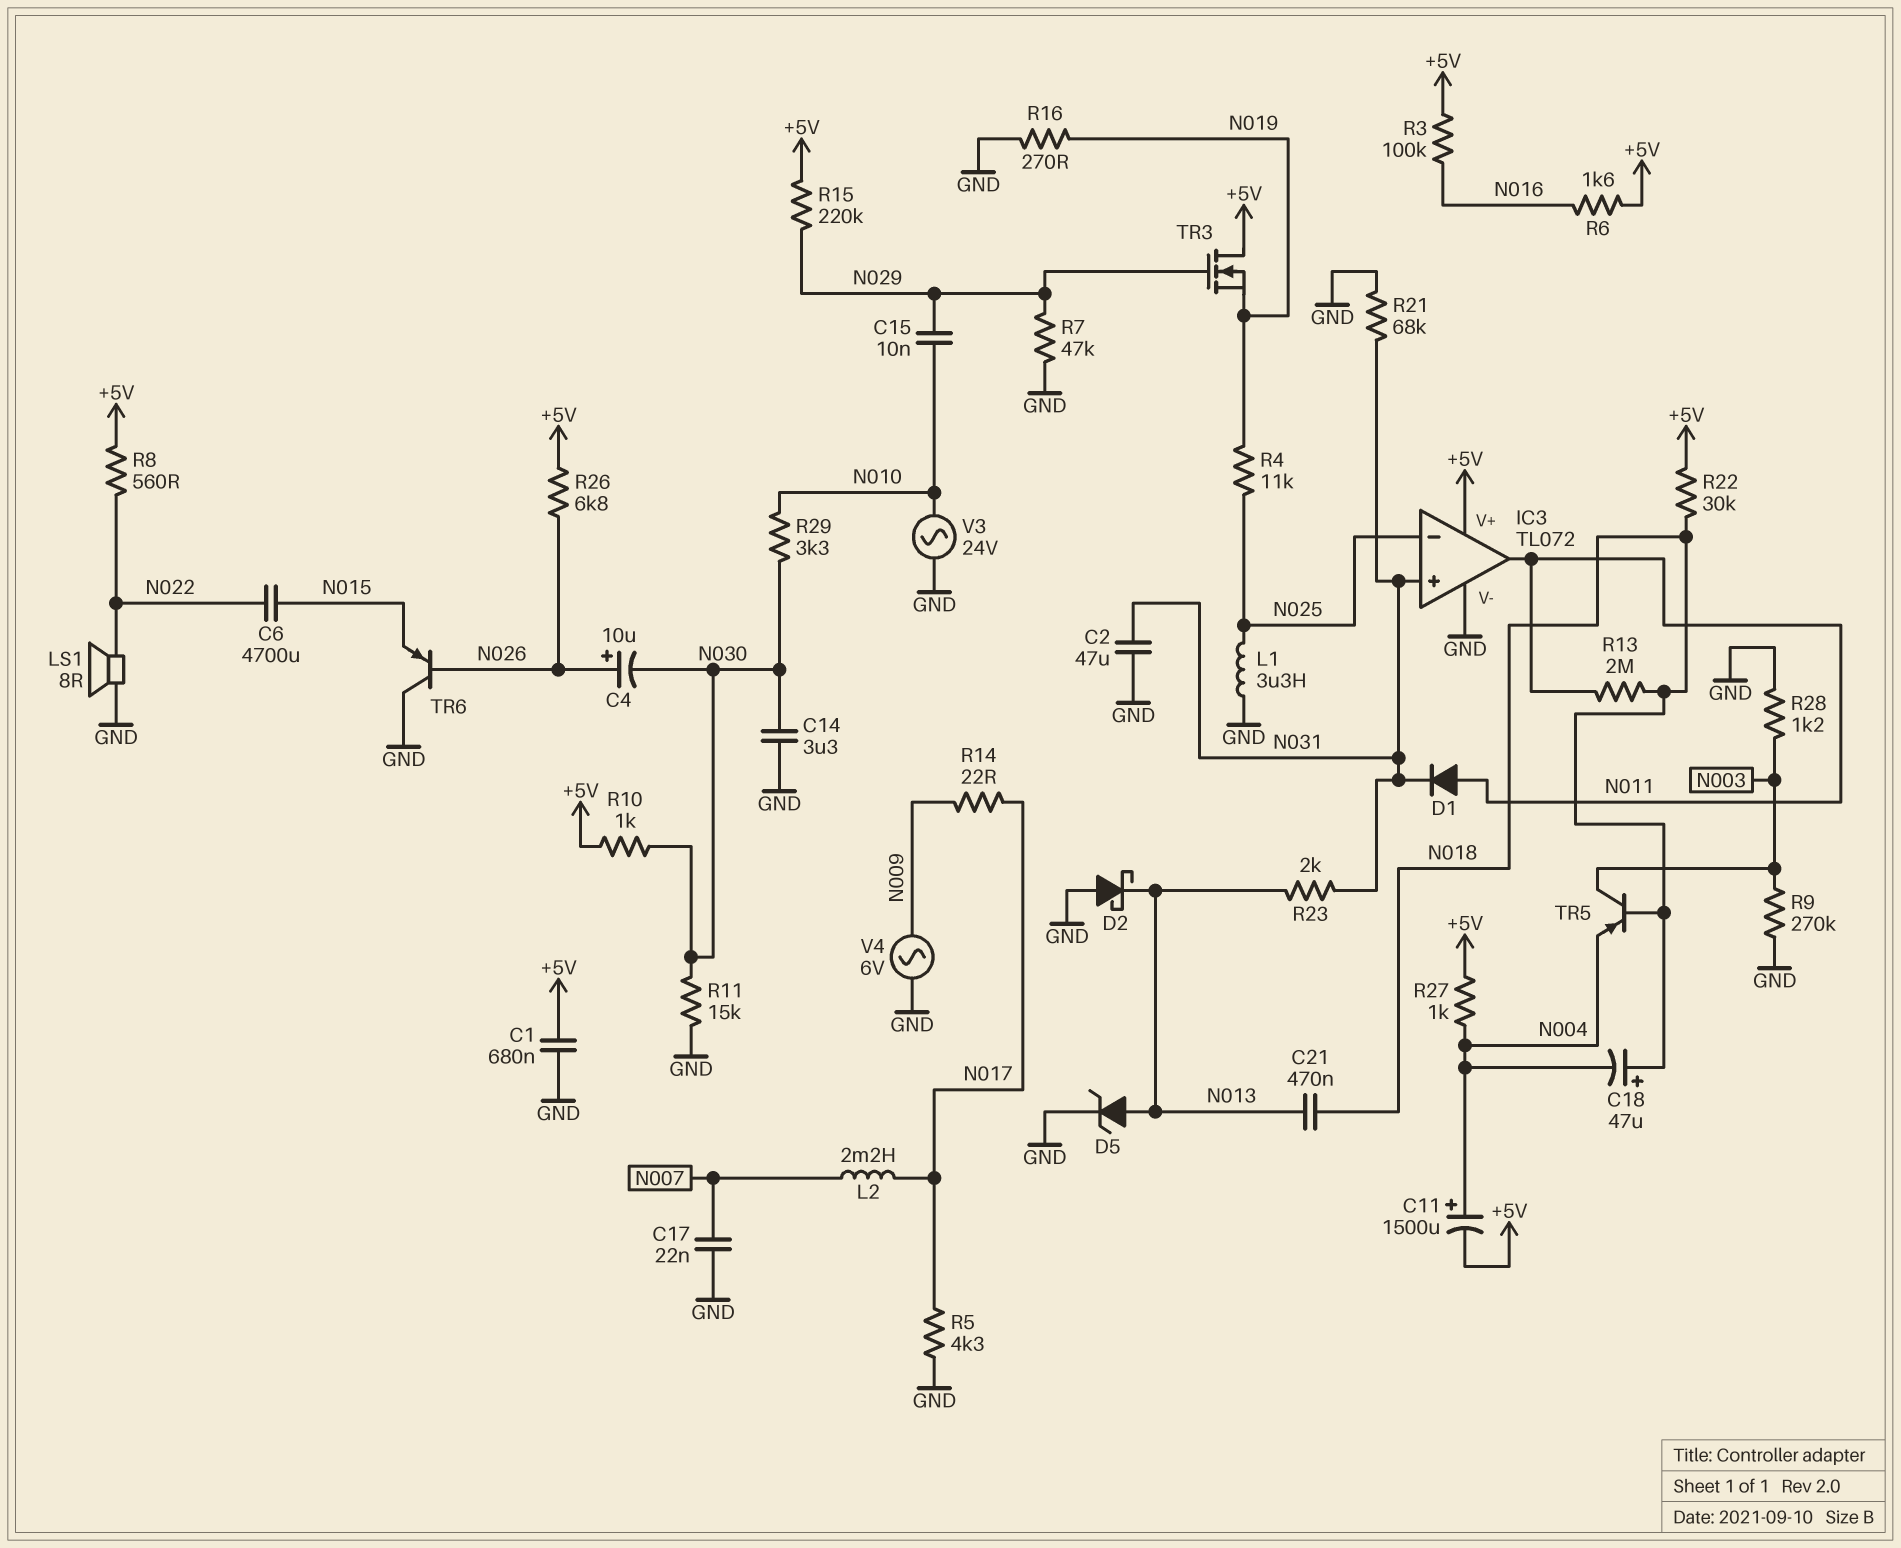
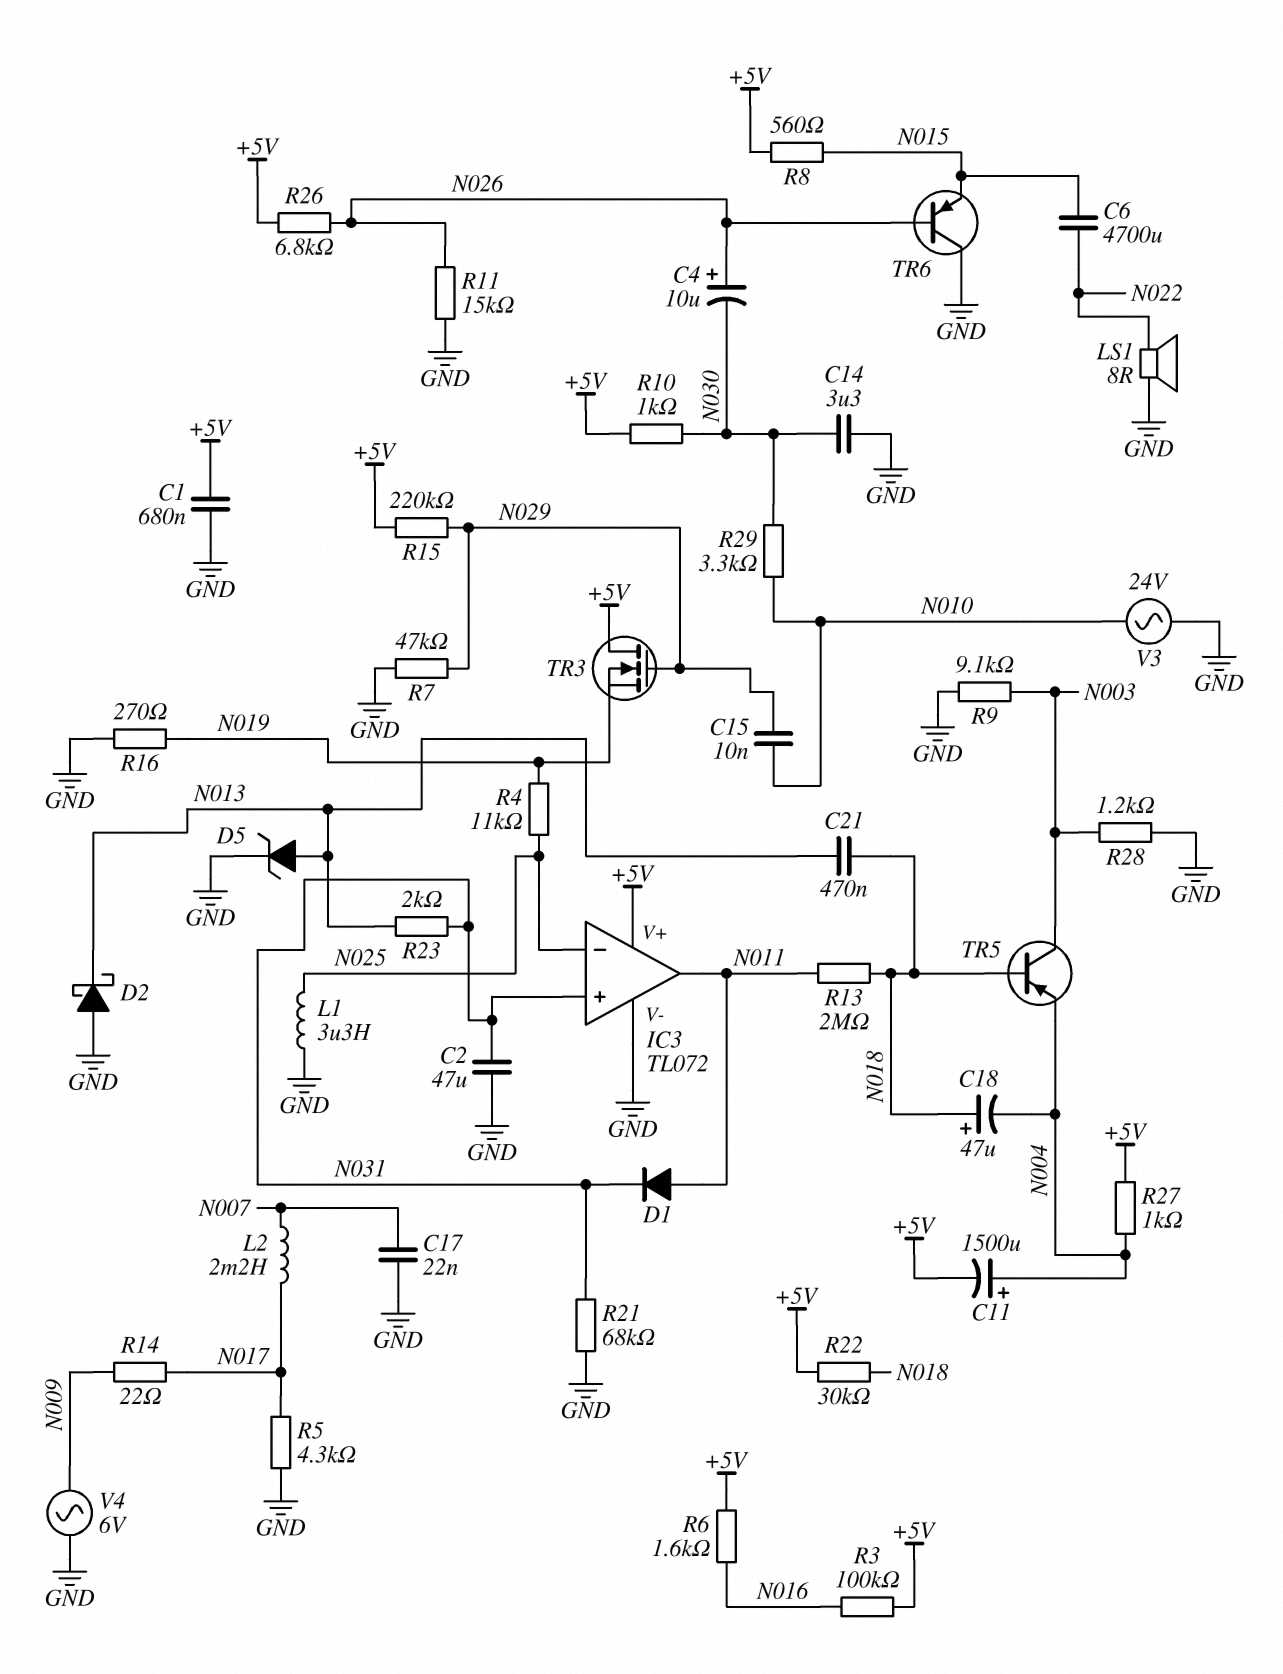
R8: 560 (+5V, N022) -> 560 (+5V, N015)
R9: 270k (GND, N003) -> 9.1k (GND, N003)
R11: 15k (GND, N030) -> 15k (GND, N026)

